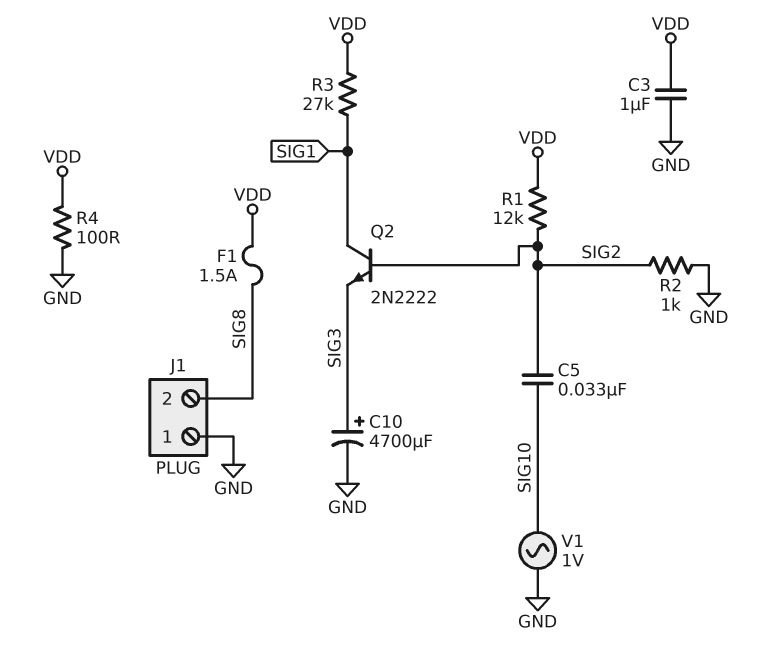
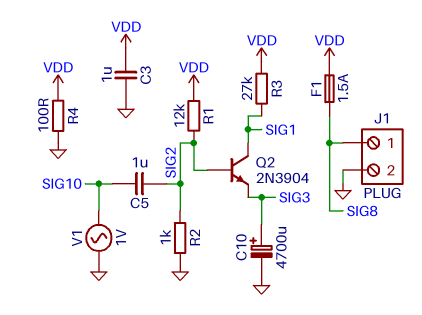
C5: 33nF (SIG2, SIG10) -> 1uF (SIG2, SIG10)
J1 pin 1: GND -> SIG8
J1 pin 2: SIG8 -> GND
Q2: NPN 2N2222 (B SIG2, C SIG1, E SIG3) -> NPN 2N3904 (B SIG2, C SIG1, E SIG3)

